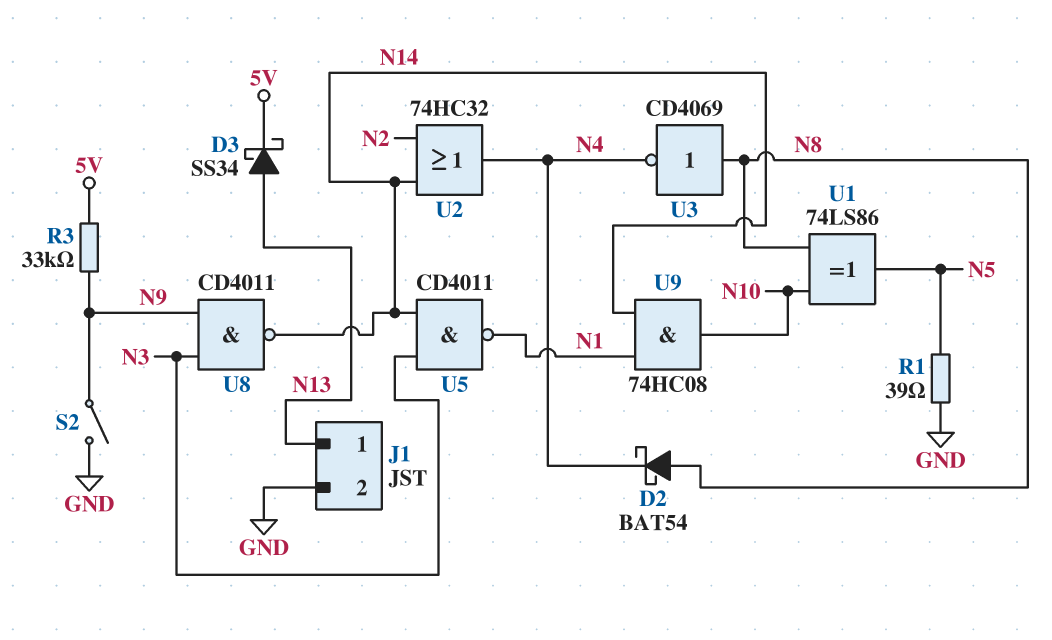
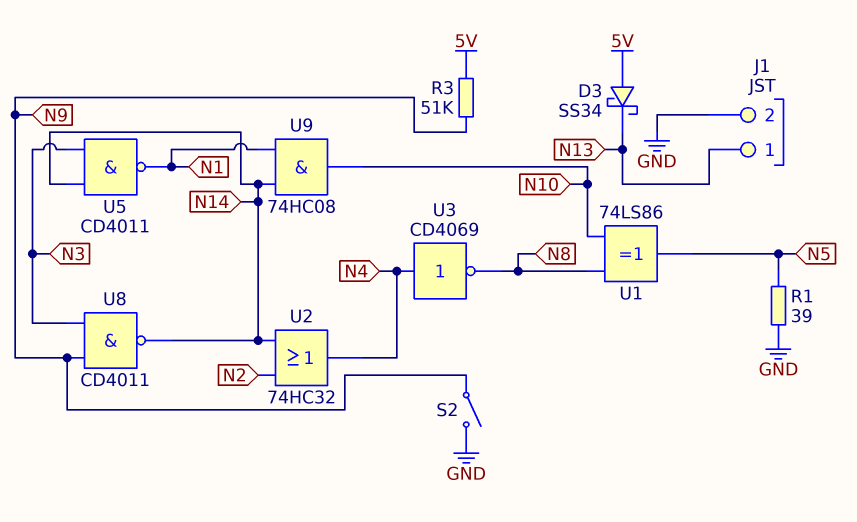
D2: schottky BAT54 (A N8, K N4) -> none
D3: schottky SS34 (A N13, K 5V) -> schottky SS34 (A 5V, K N13)
R3: 33k (5V, N9) -> 51k (5V, N9)
U3: NOT CD4069 (in N8, out N4) -> NOT CD4069 (in N4, out N8)

